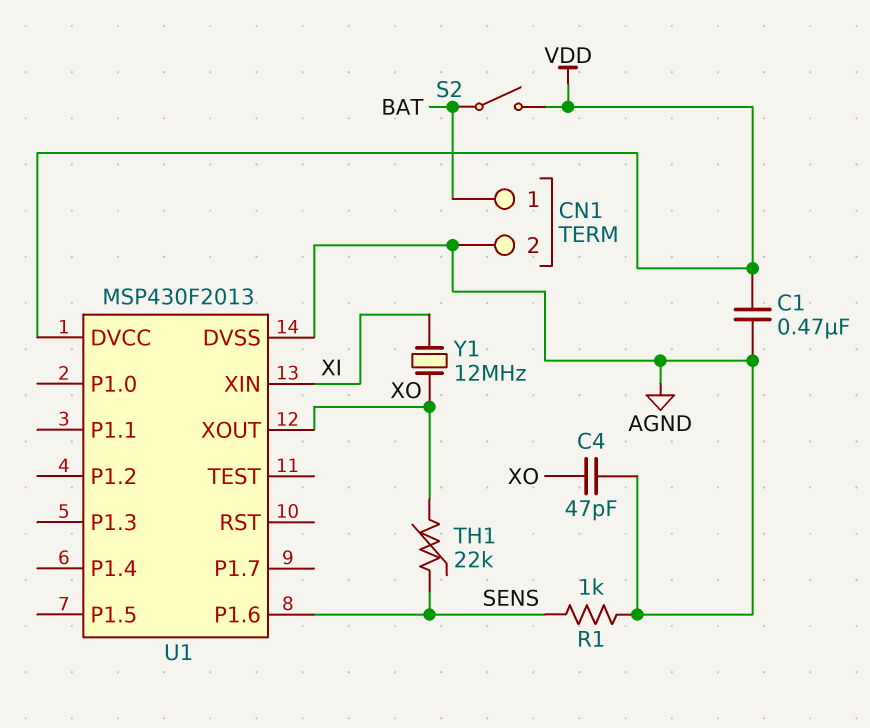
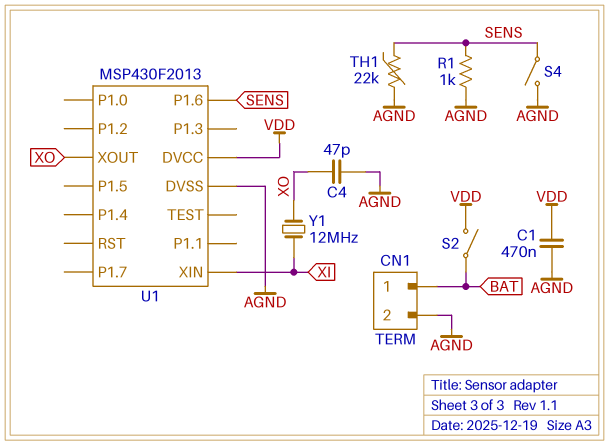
S4: none -> switch (AGND, SENS)
TH1: 22k (SENS, XO) -> 22k (AGND, SENS)

